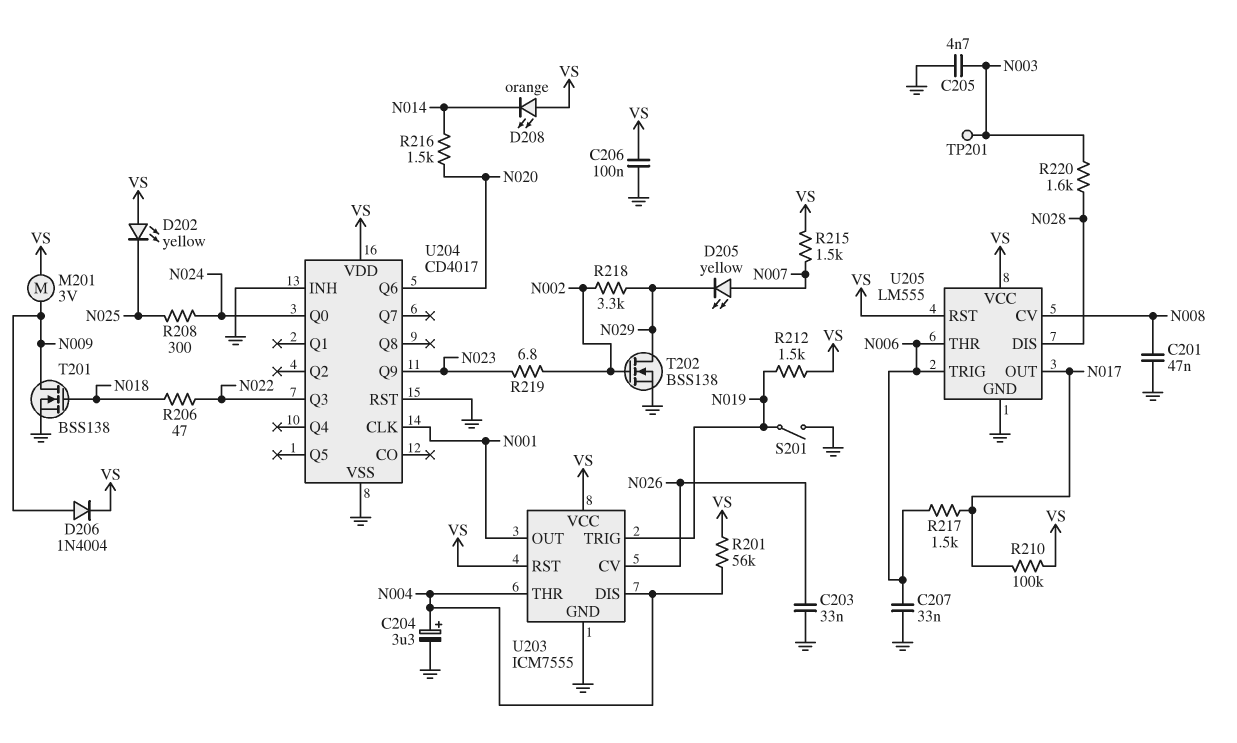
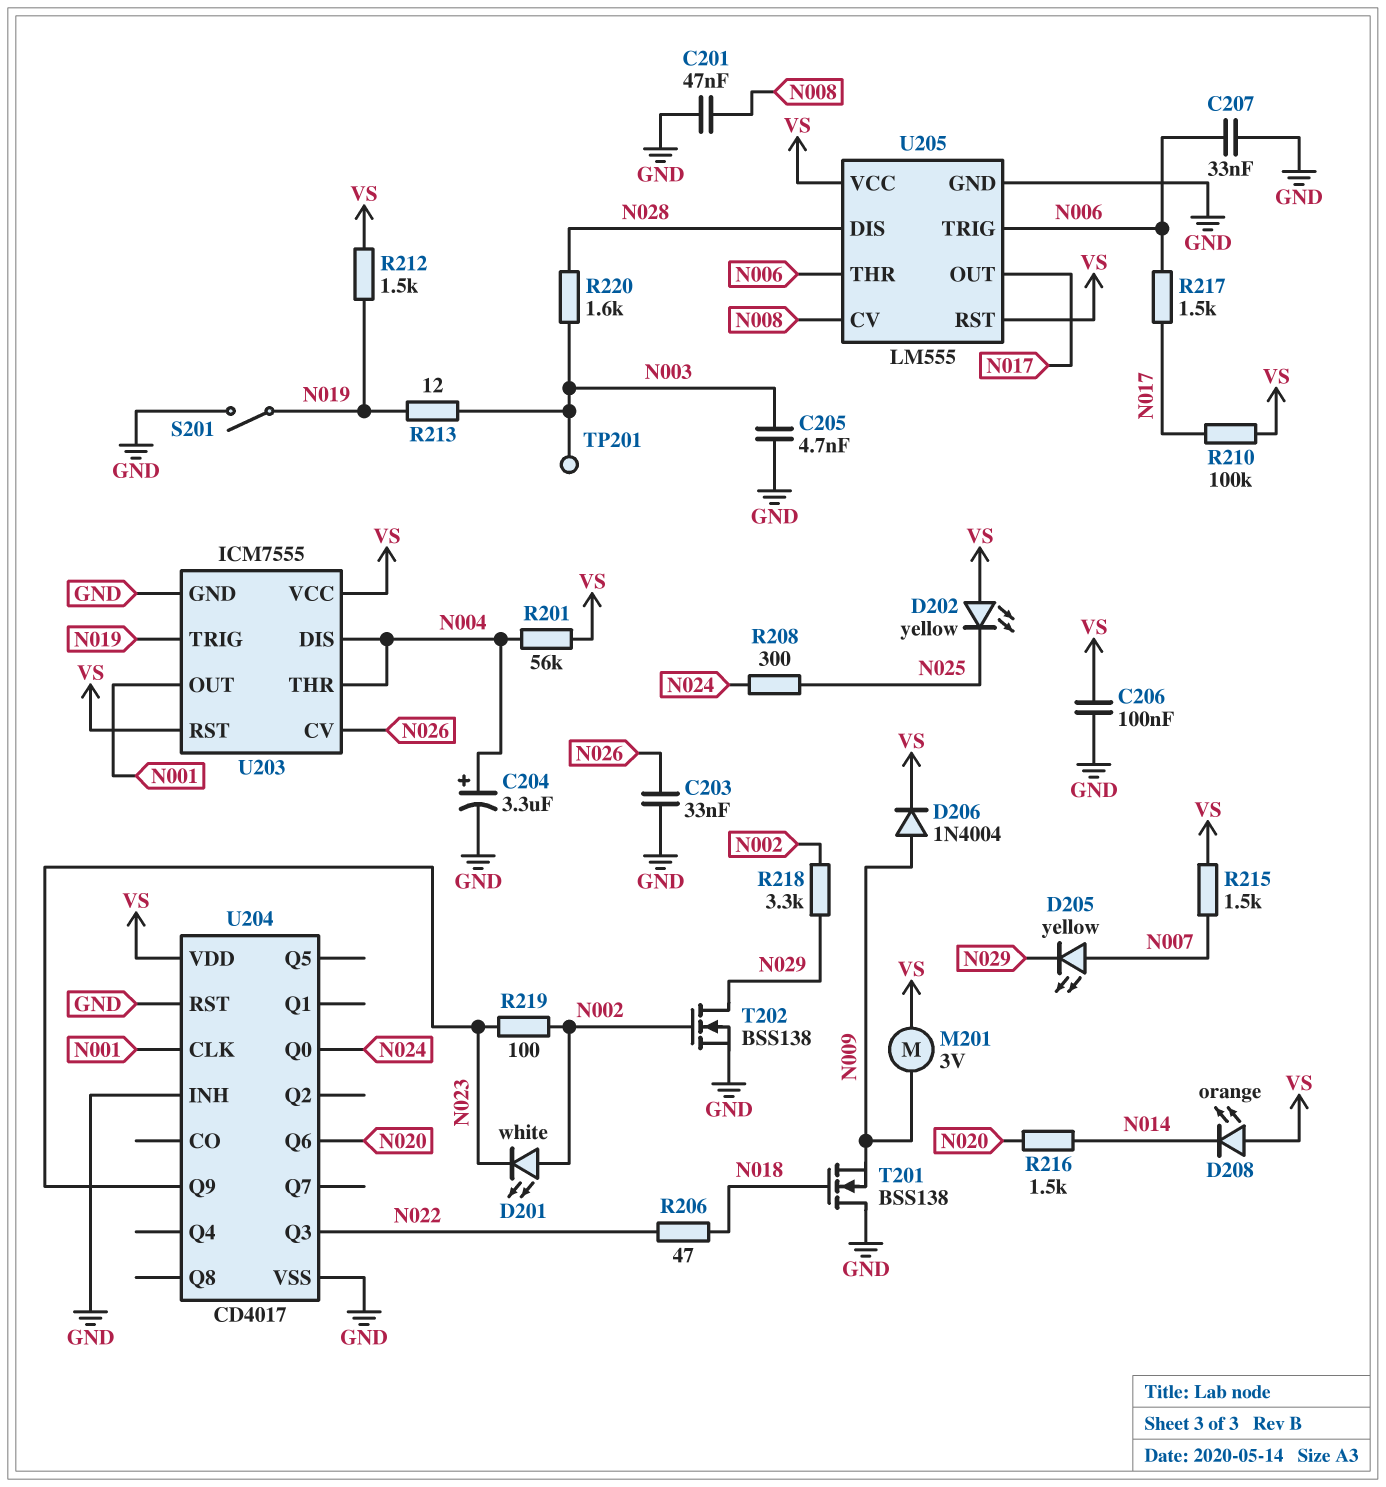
D201: none -> LED white (A N002, K N023)
R213: none -> 12 (N003, N019)
R219: 6.8 (N002, N023) -> 100 (N002, N023)
T201: NMOS BSS138 (G N018, D N009, S GND) -> NMOS BSS138 (G N018, D GND, S N009)

